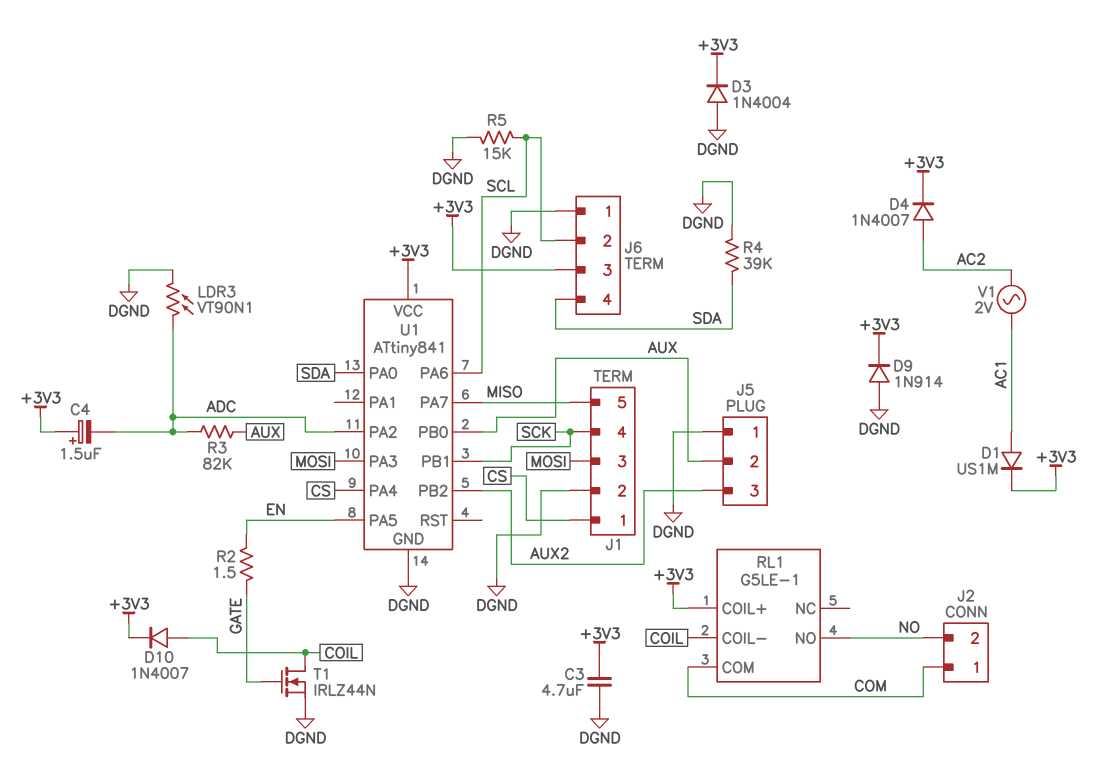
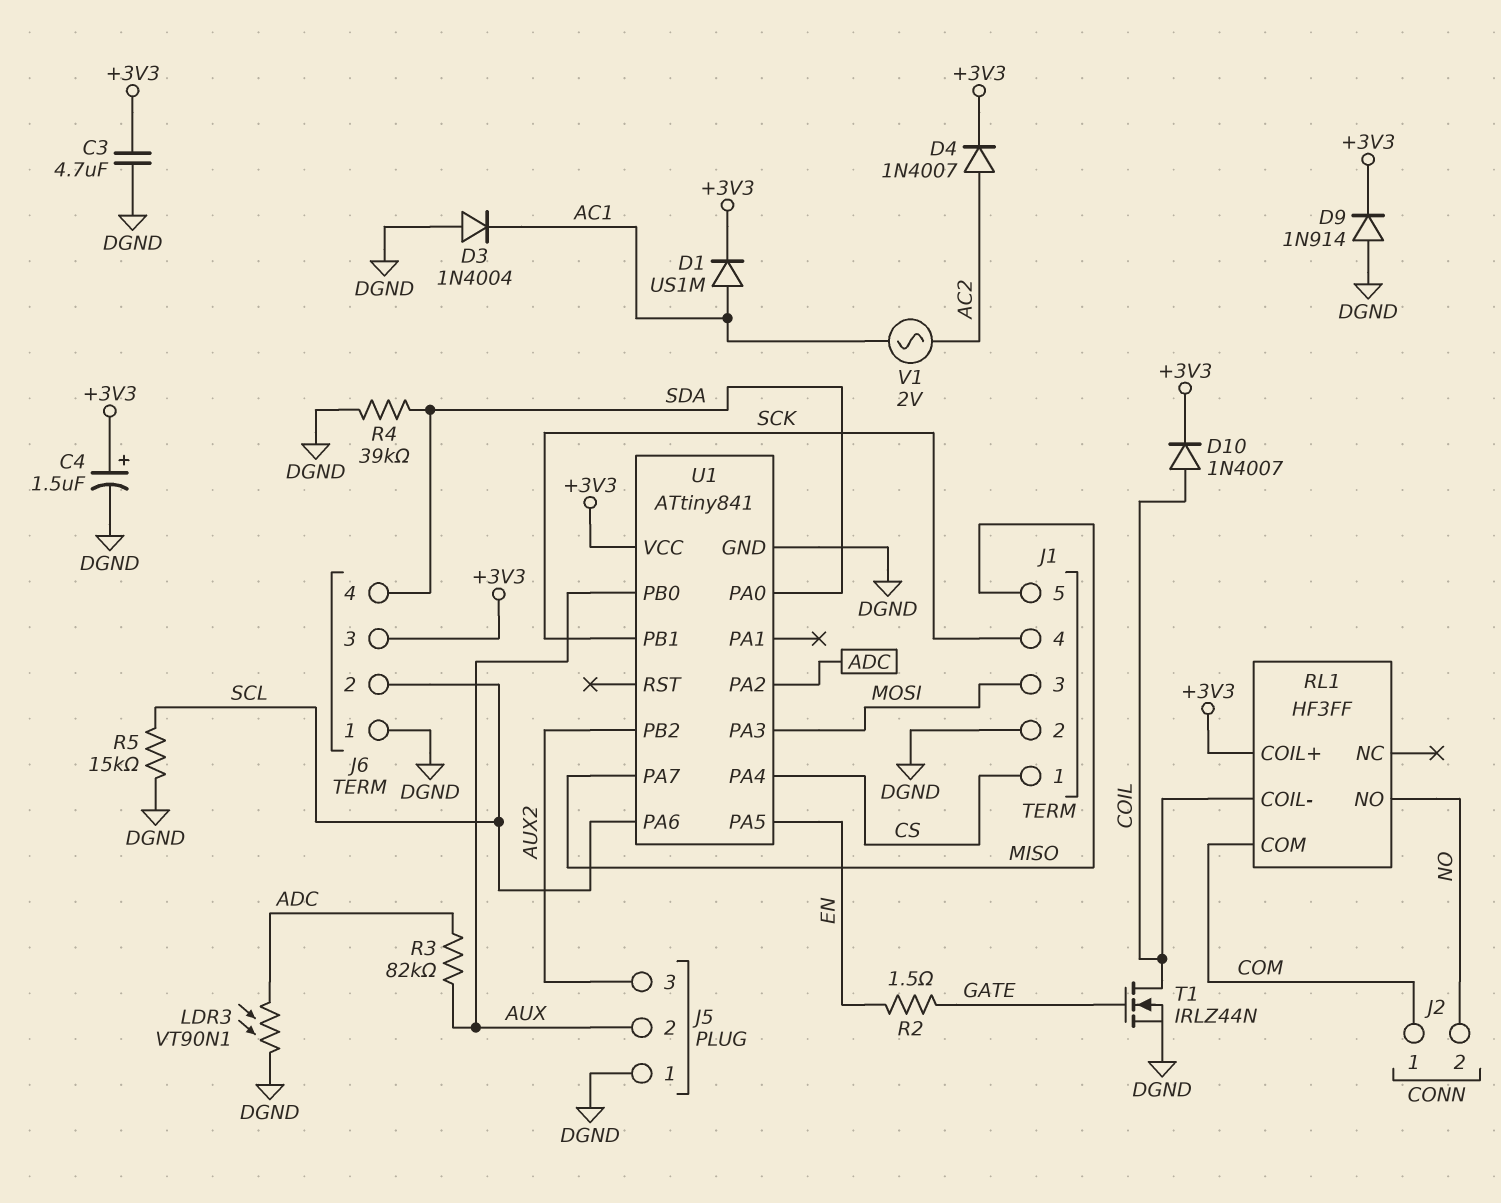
C4: 1.5uF (plus +3V3, minus ADC) -> 1.5uF (plus +3V3, minus DGND)
D3: diode 1N4004 (A DGND, K +3V3) -> diode 1N4004 (A DGND, K AC1)
RL1: G5LE-1 -> HF3FF

